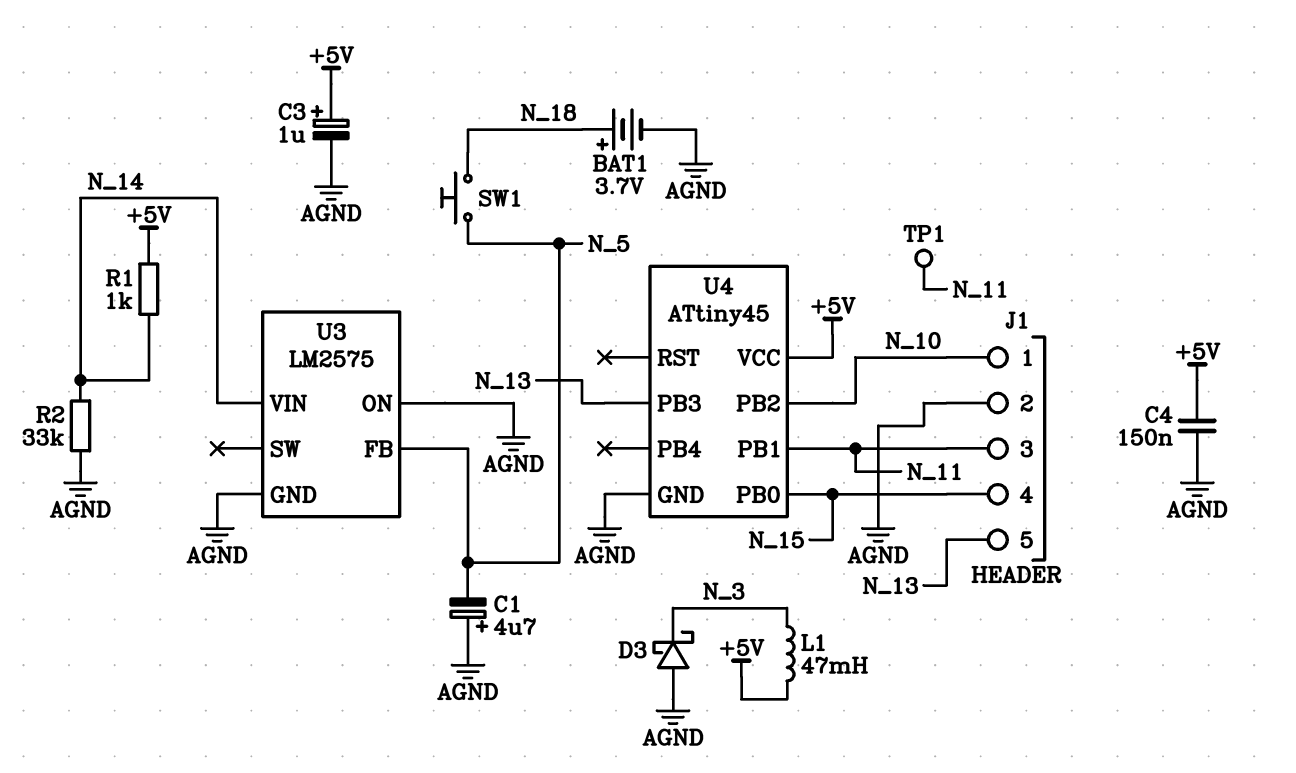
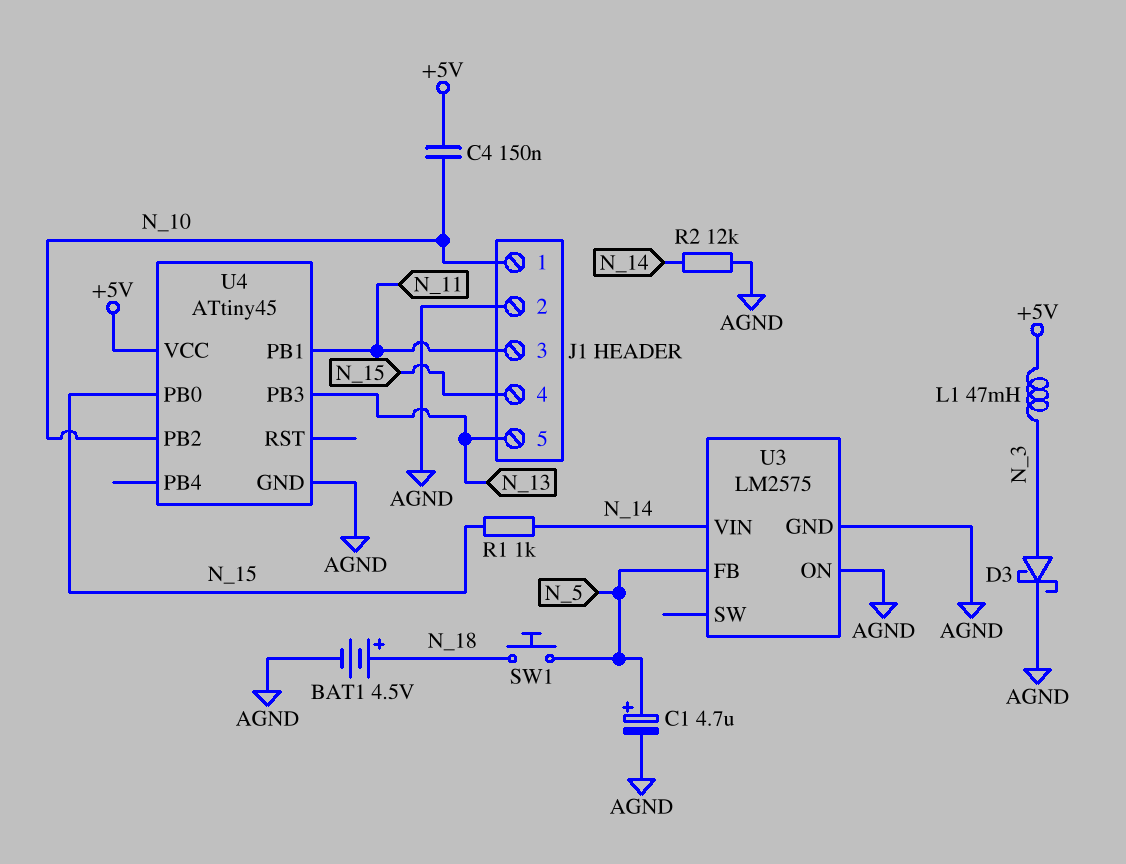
BAT1: 3.7V (plus N_18, minus AGND) -> 4.5V (plus N_18, minus AGND)
C1: 4.7uF (plus AGND, minus N_5) -> 4.7uF (plus N_5, minus AGND)
C3: 1uF (plus +5V, minus AGND) -> none
C4: 150nF (+5V, AGND) -> 150nF (+5V, N_10)
D3: schottky (A AGND, K N_3) -> schottky (A N_3, K AGND)
R1: 1k (+5V, N_14) -> 1k (N_14, N_15)
R2: 33k (AGND, N_14) -> 12k (AGND, N_14)
TP1: test point (N_11) -> none

